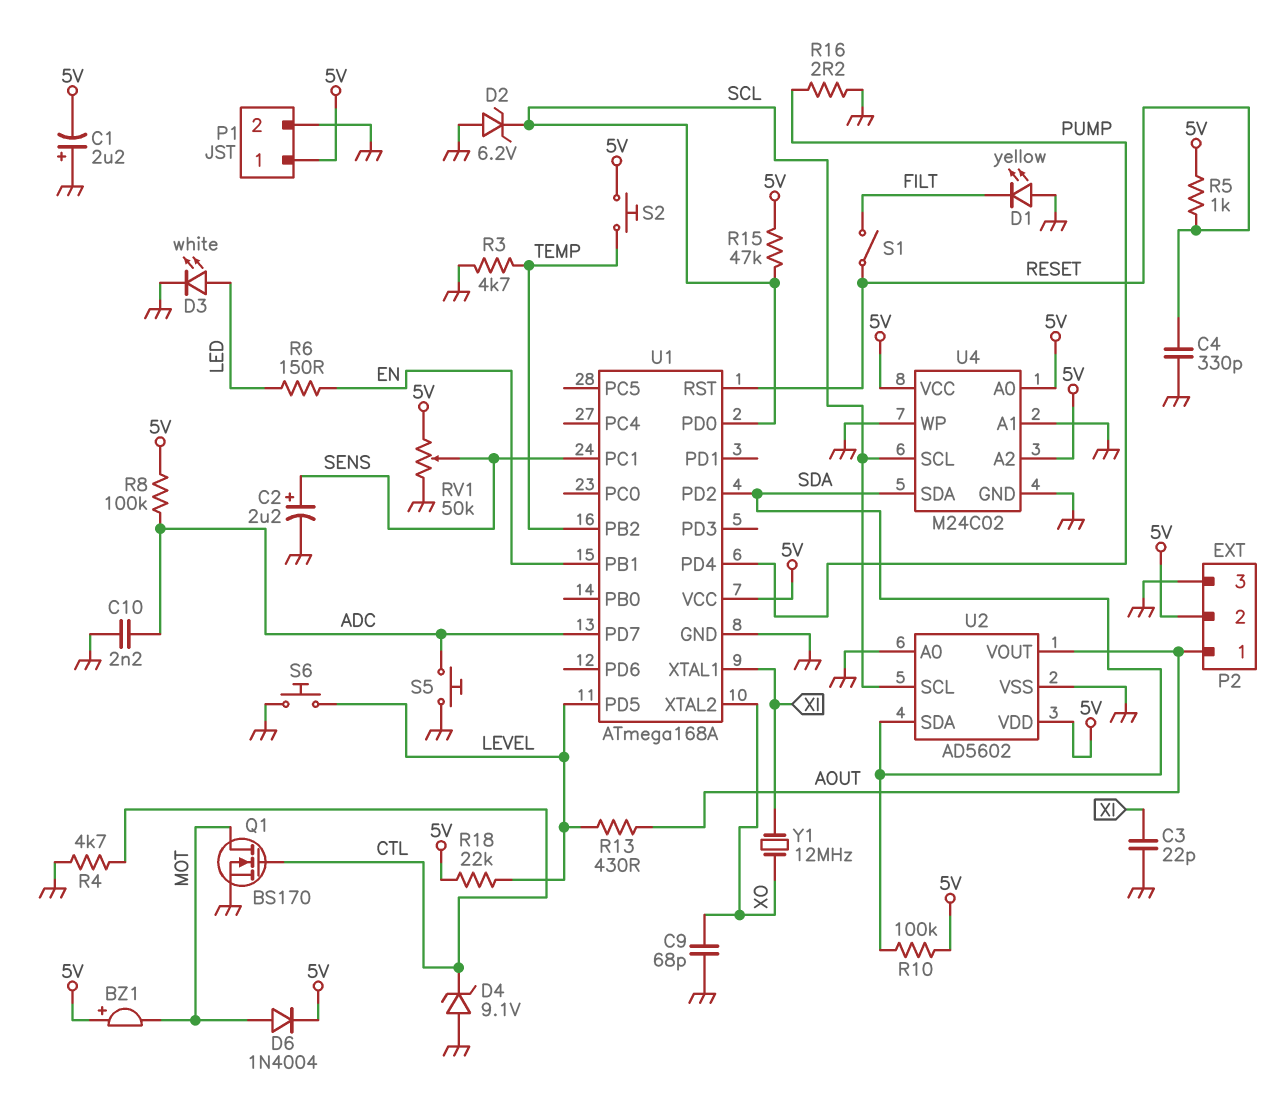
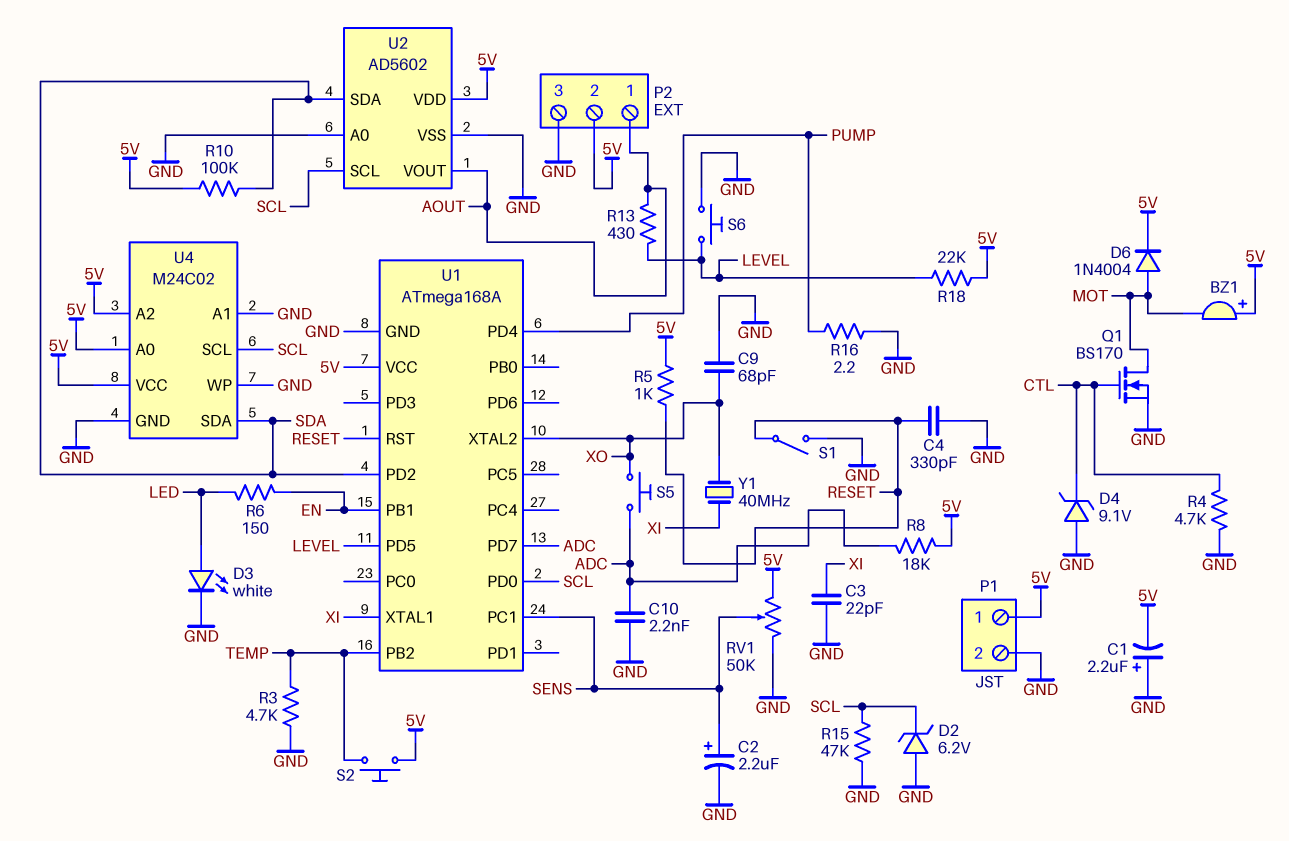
D1: LED yellow (A GND, K FILT) -> none
R8: 100k (5V, ADC) -> 18k (5V, ADC)
R15: 47k (5V, SCL) -> 47k (GND, SCL)
S1: switch (FILT, RESET) -> switch (GND, RESET)
S5: button (ADC, GND) -> button (ADC, XO)
Y1: 12MHz (XI, XO) -> 40MHz (XI, XO)

